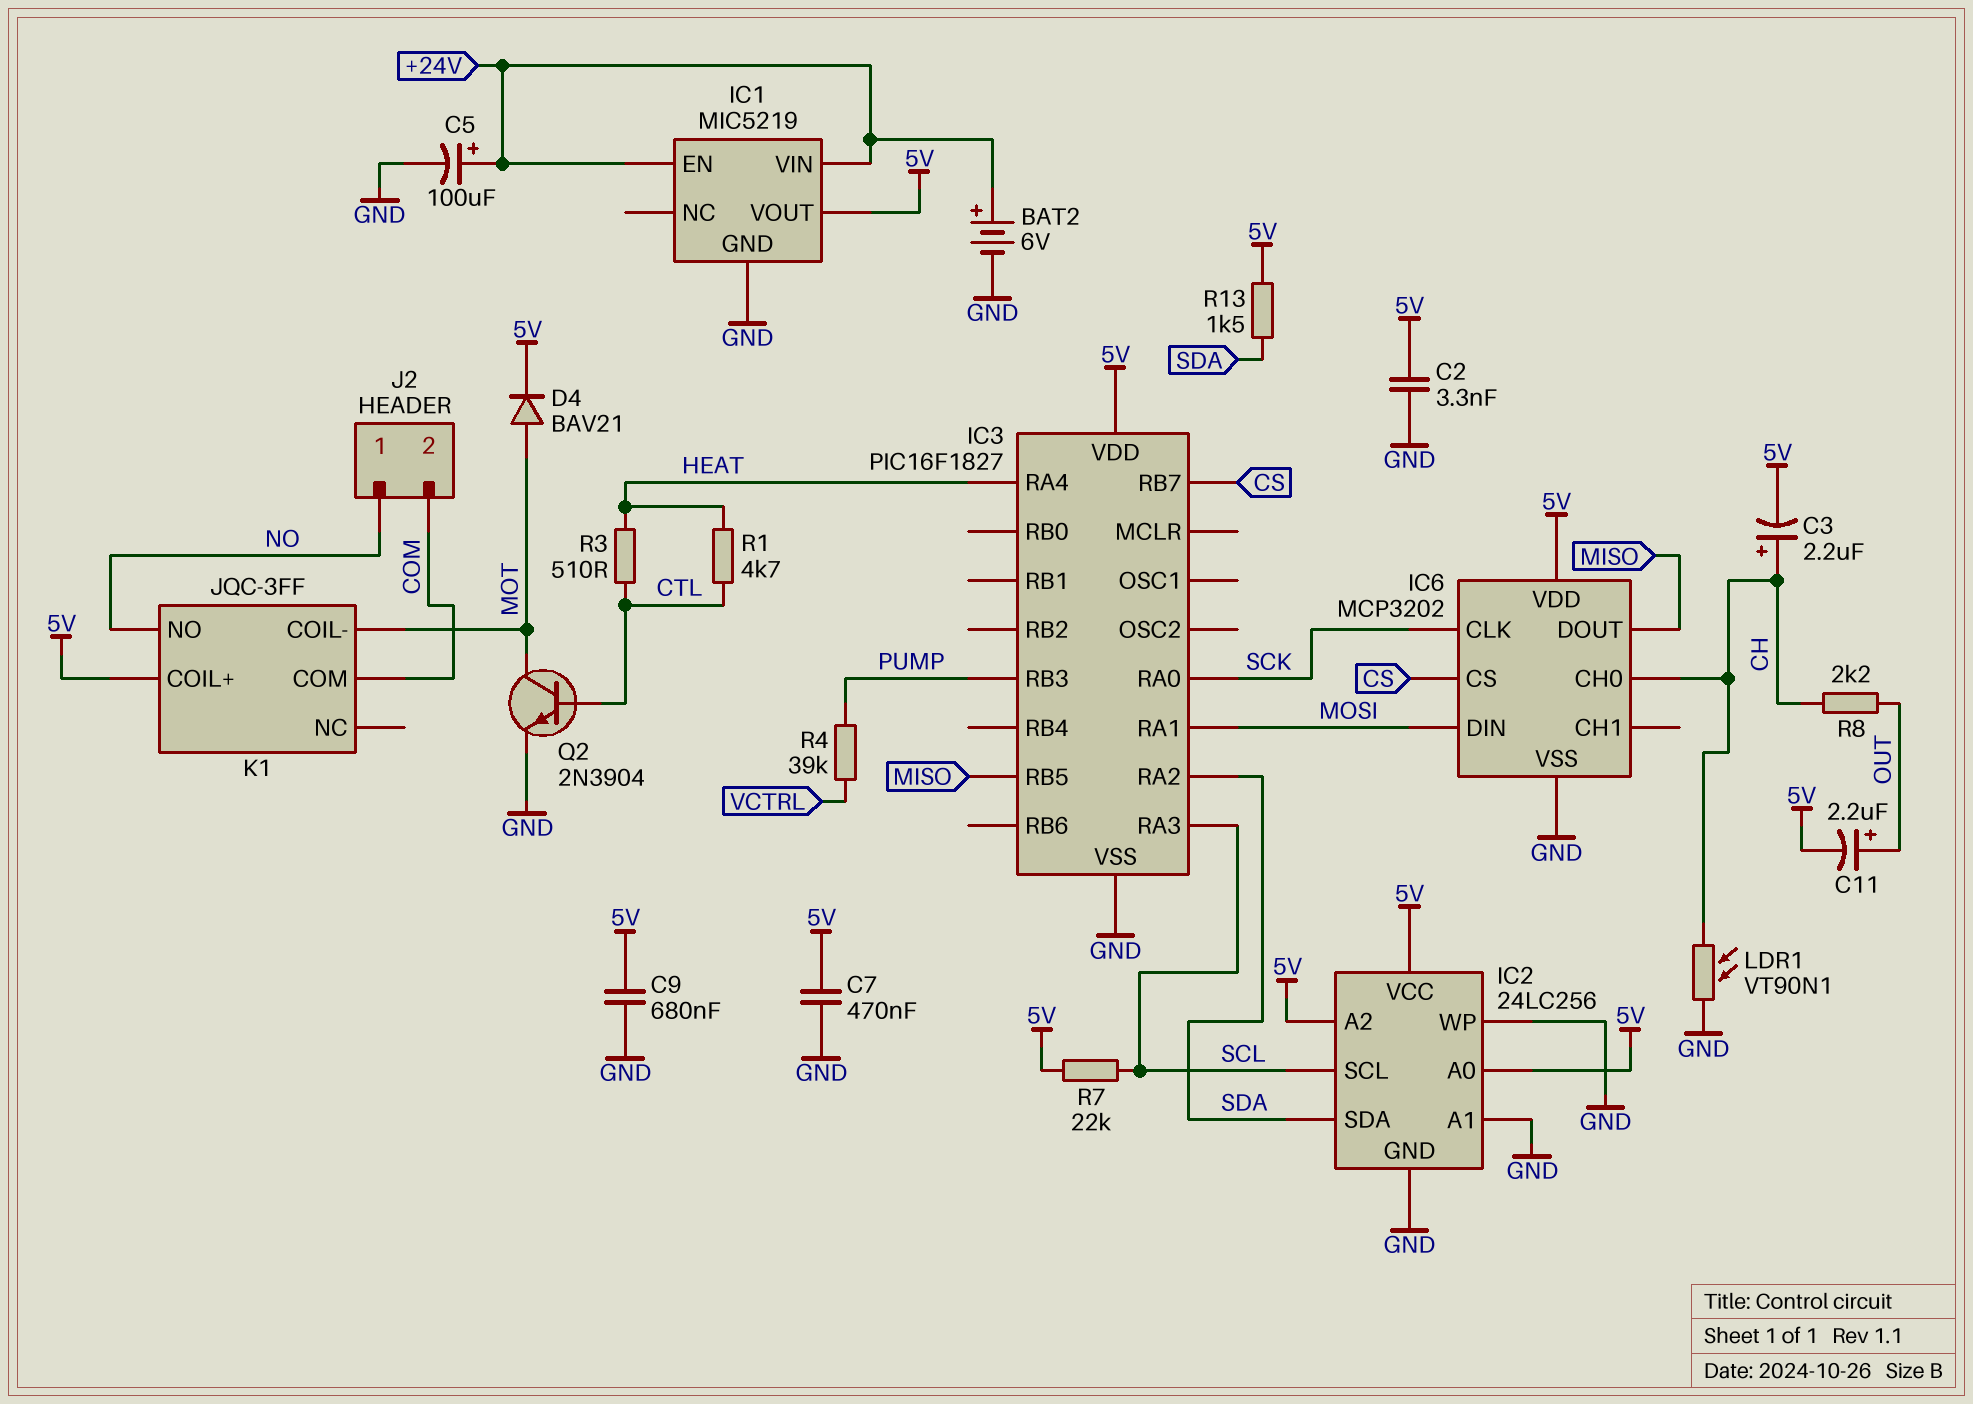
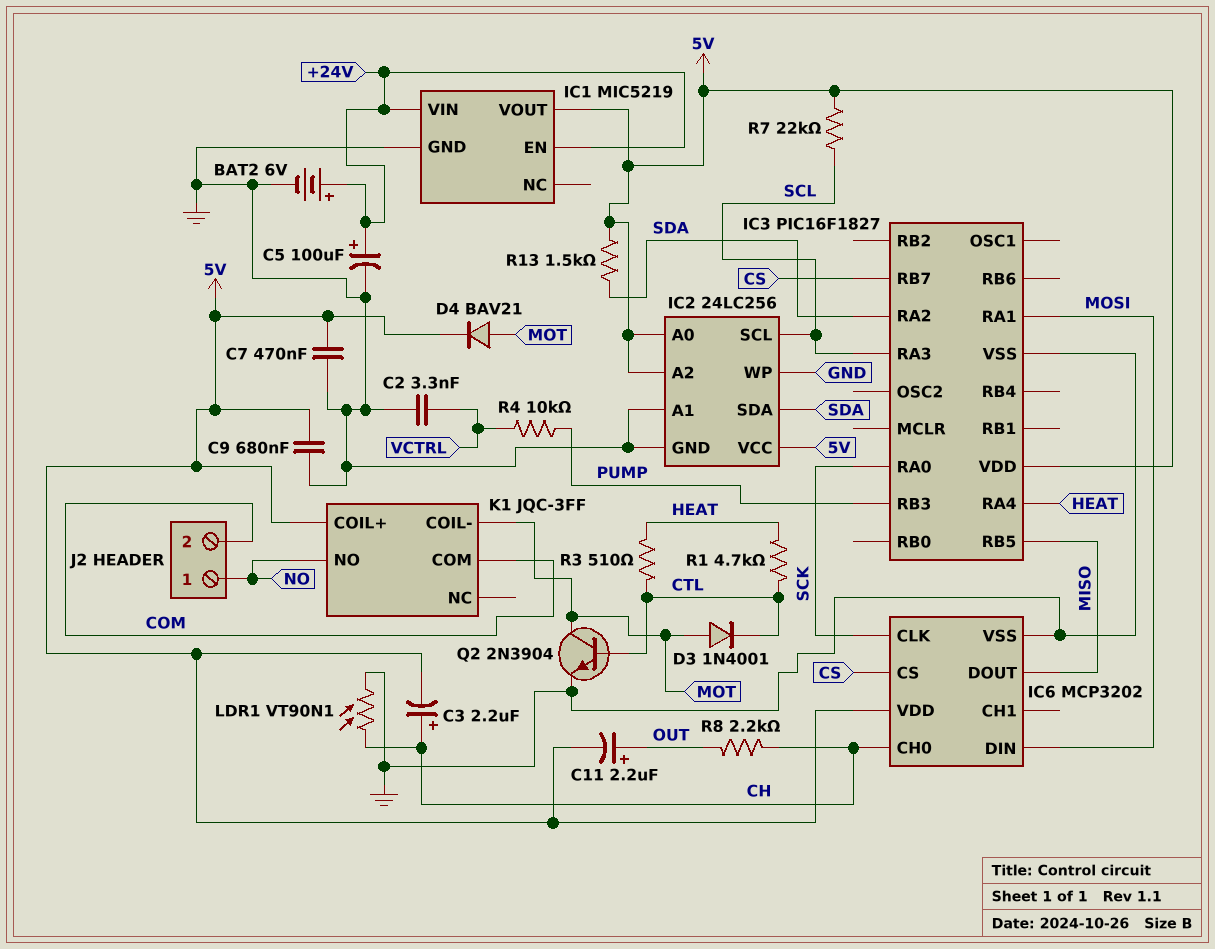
C2: 3.3nF (5V, GND) -> 3.3nF (GND, VCTRL)
D3: none -> diode 1N4001 (A MOT, K CTL)
R4: 39k (PUMP, VCTRL) -> 10k (PUMP, VCTRL)

